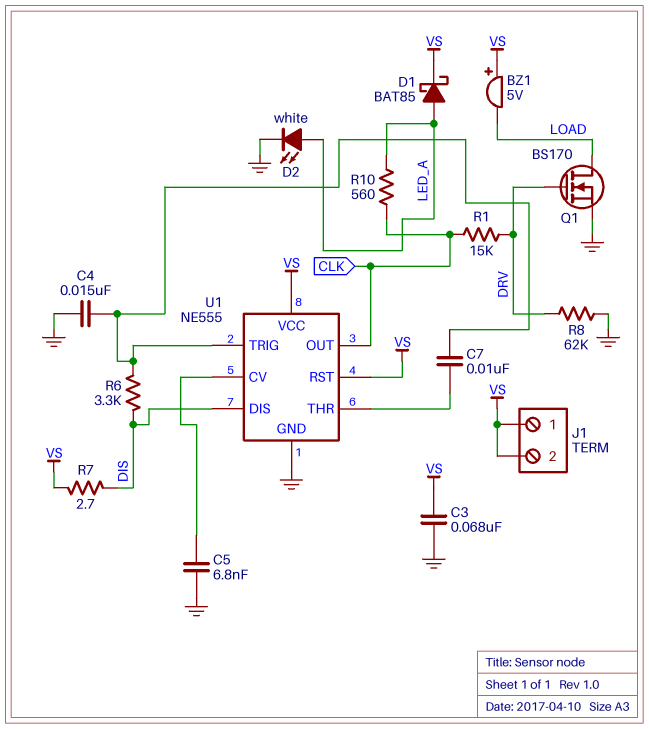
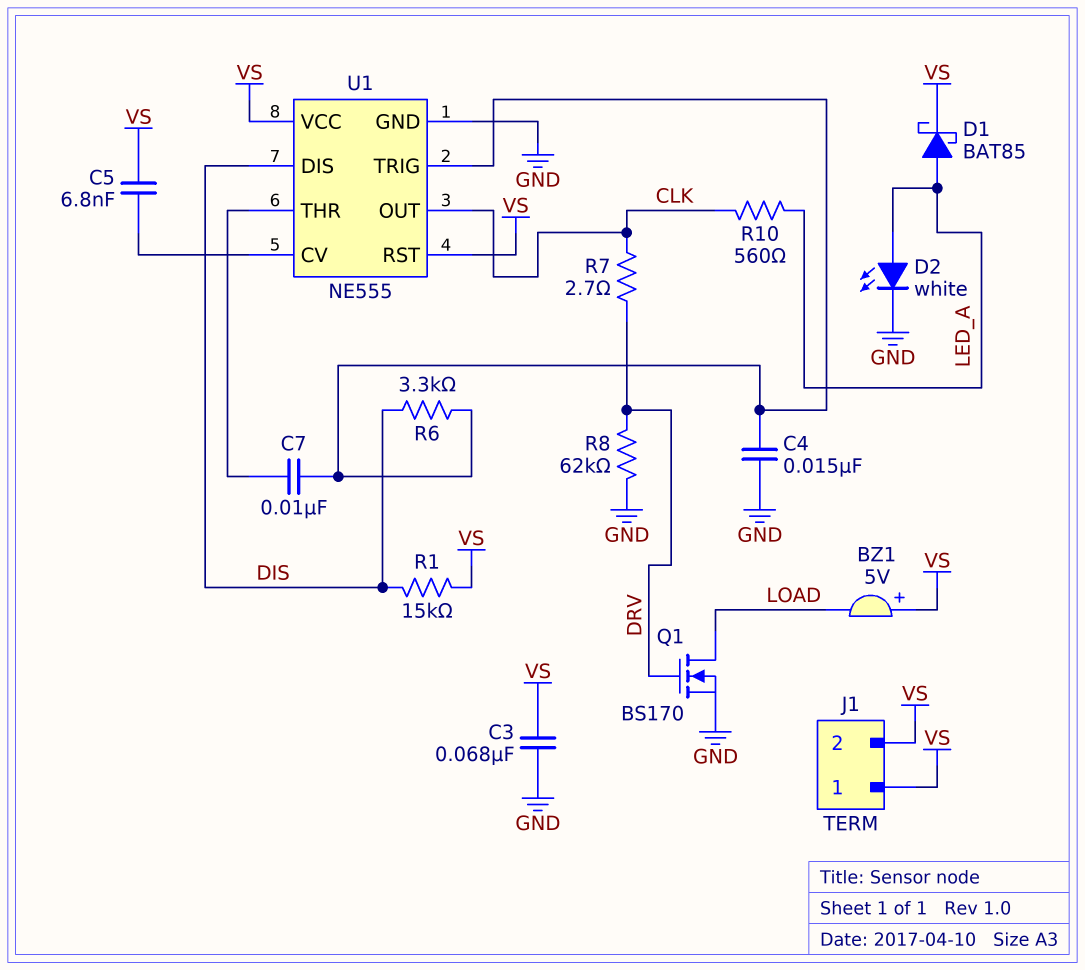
C5: 6.8nF (GND, U1/CV) -> 6.8nF (U1/CV, VS)
R1: 15k (CLK, DRV) -> 15k (DIS, VS)
R7: 2.7 (DIS, VS) -> 2.7 (CLK, DRV)

